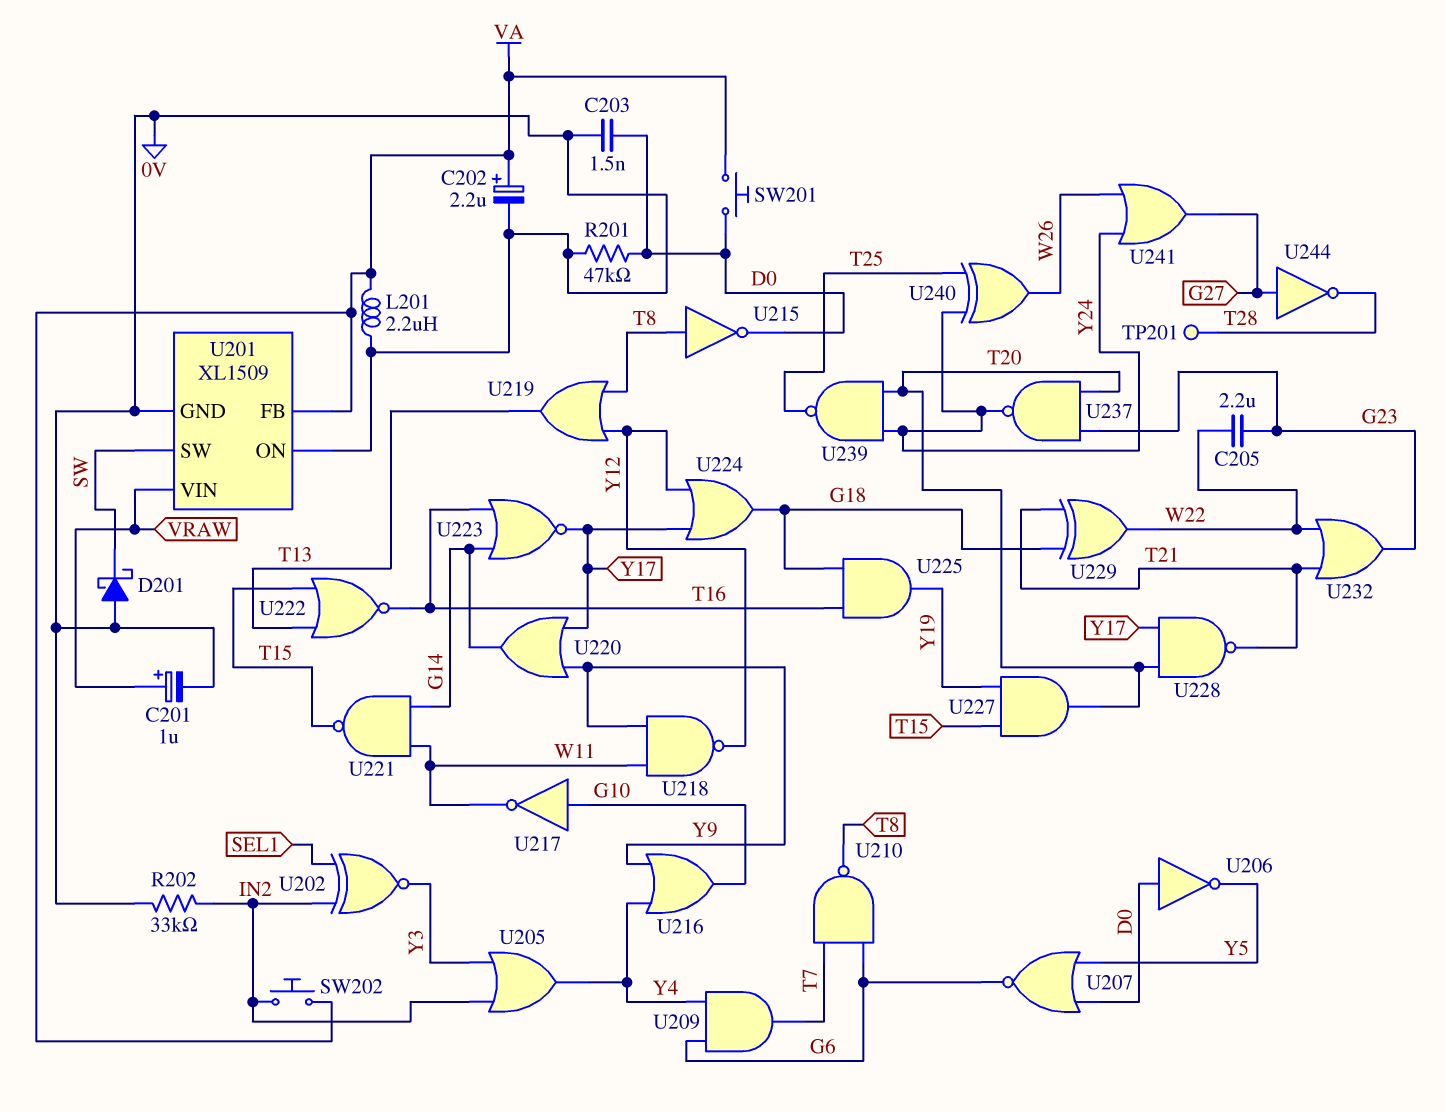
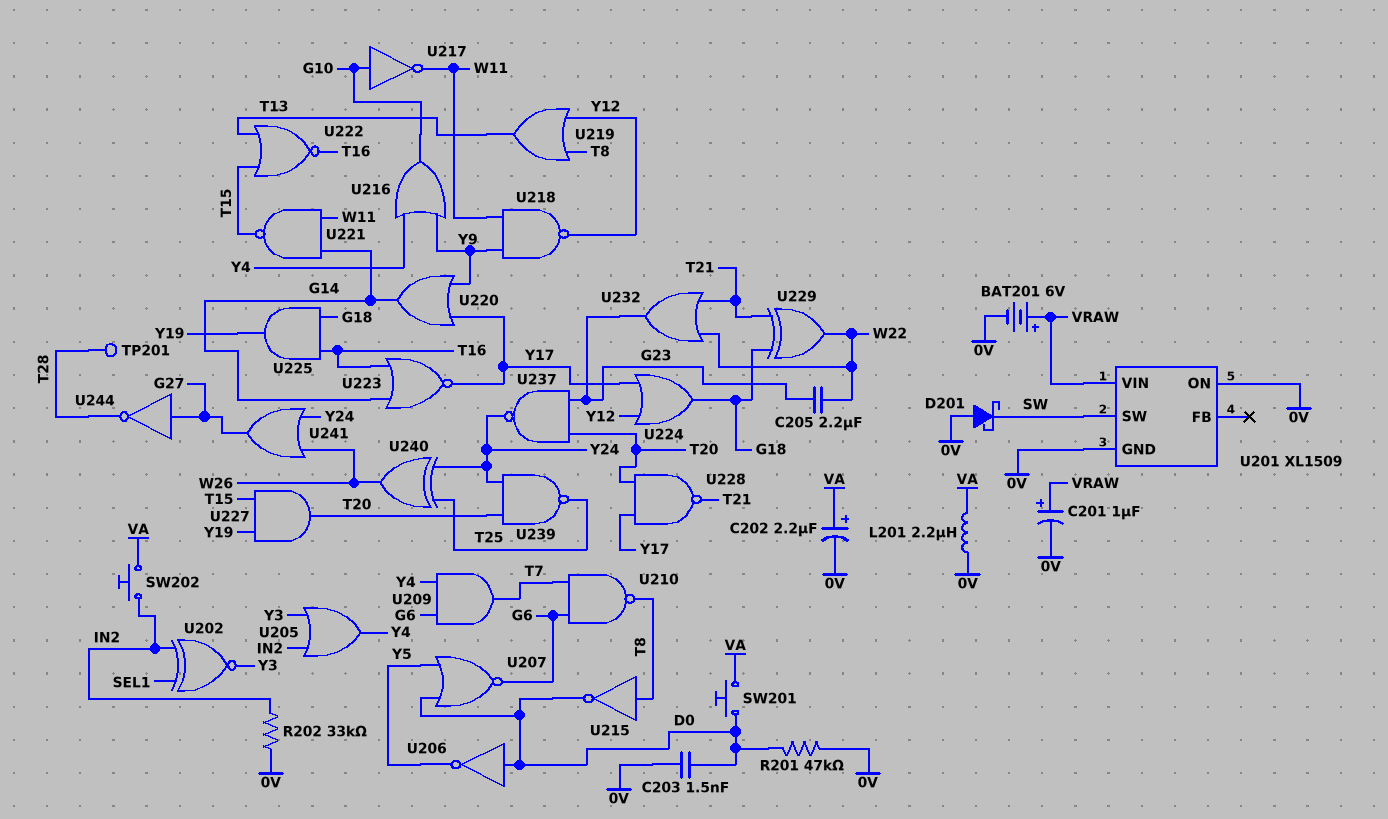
BAT201: none -> 6V (plus VRAW, minus 0V)
U201 pin FB: VA -> none

